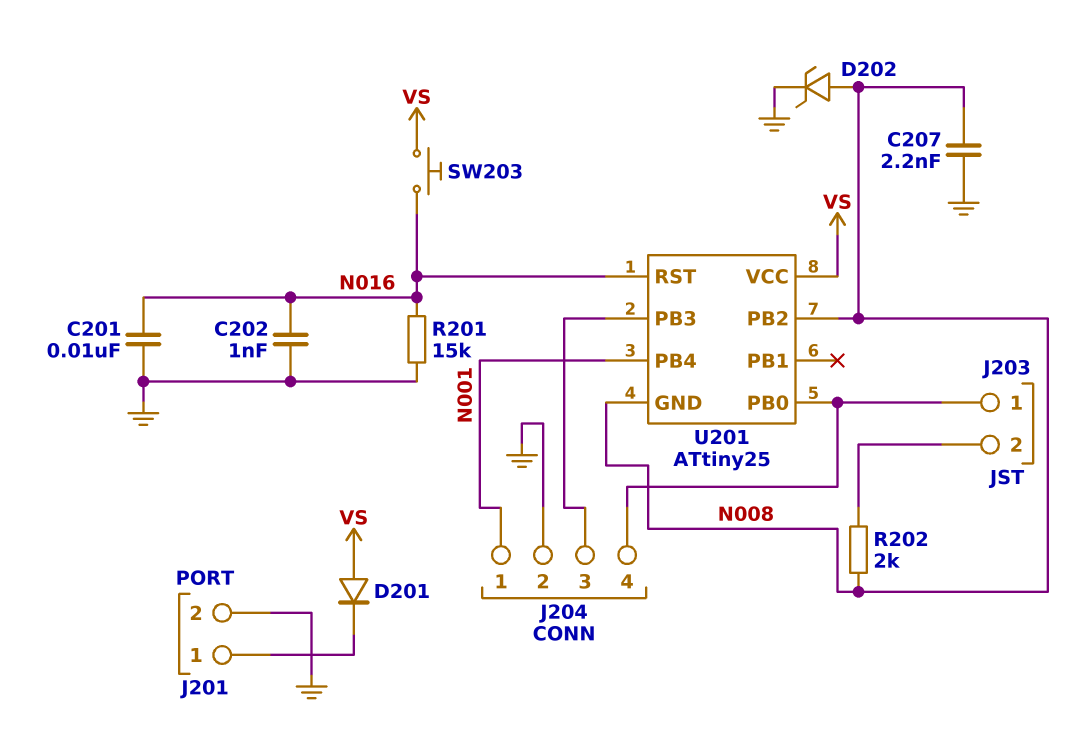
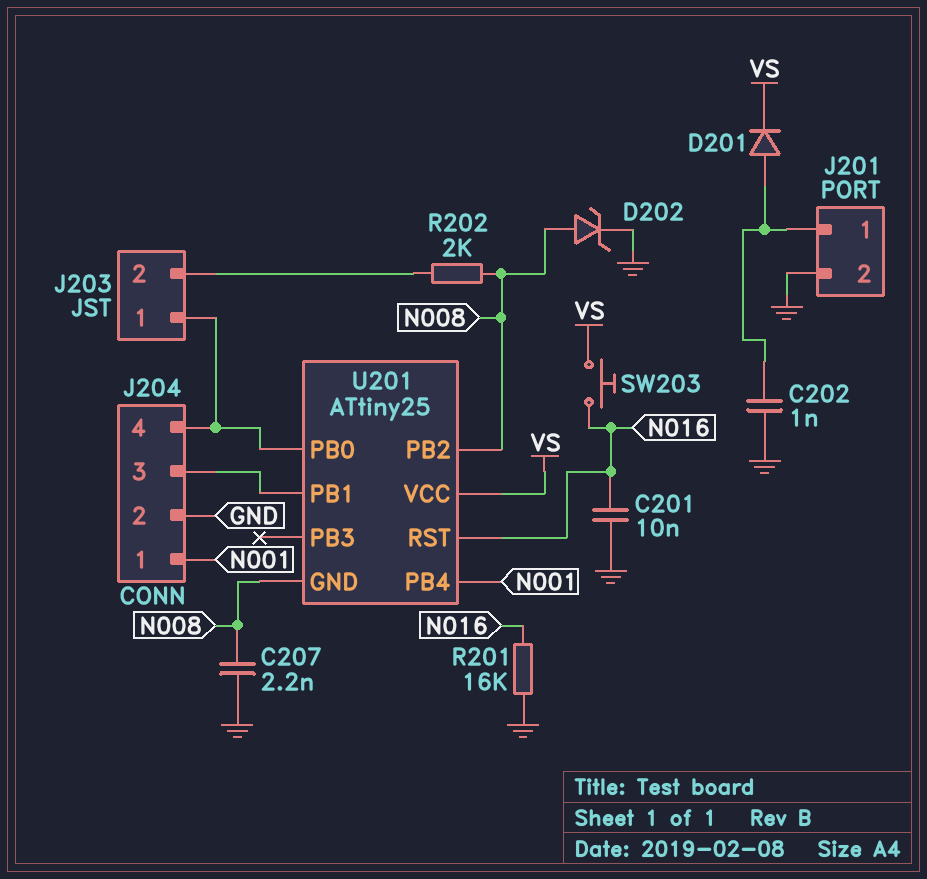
C202: 1nF (GND, N016) -> 1nF (GND, J201/1)
D201: diode (A VS, K J201/1) -> diode (A J201/1, K VS)
R201: 15k (GND, N016) -> 16k (GND, N016)
U201 pin PB1: none -> J204/3
U201 pin PB3: J204/3 -> none

